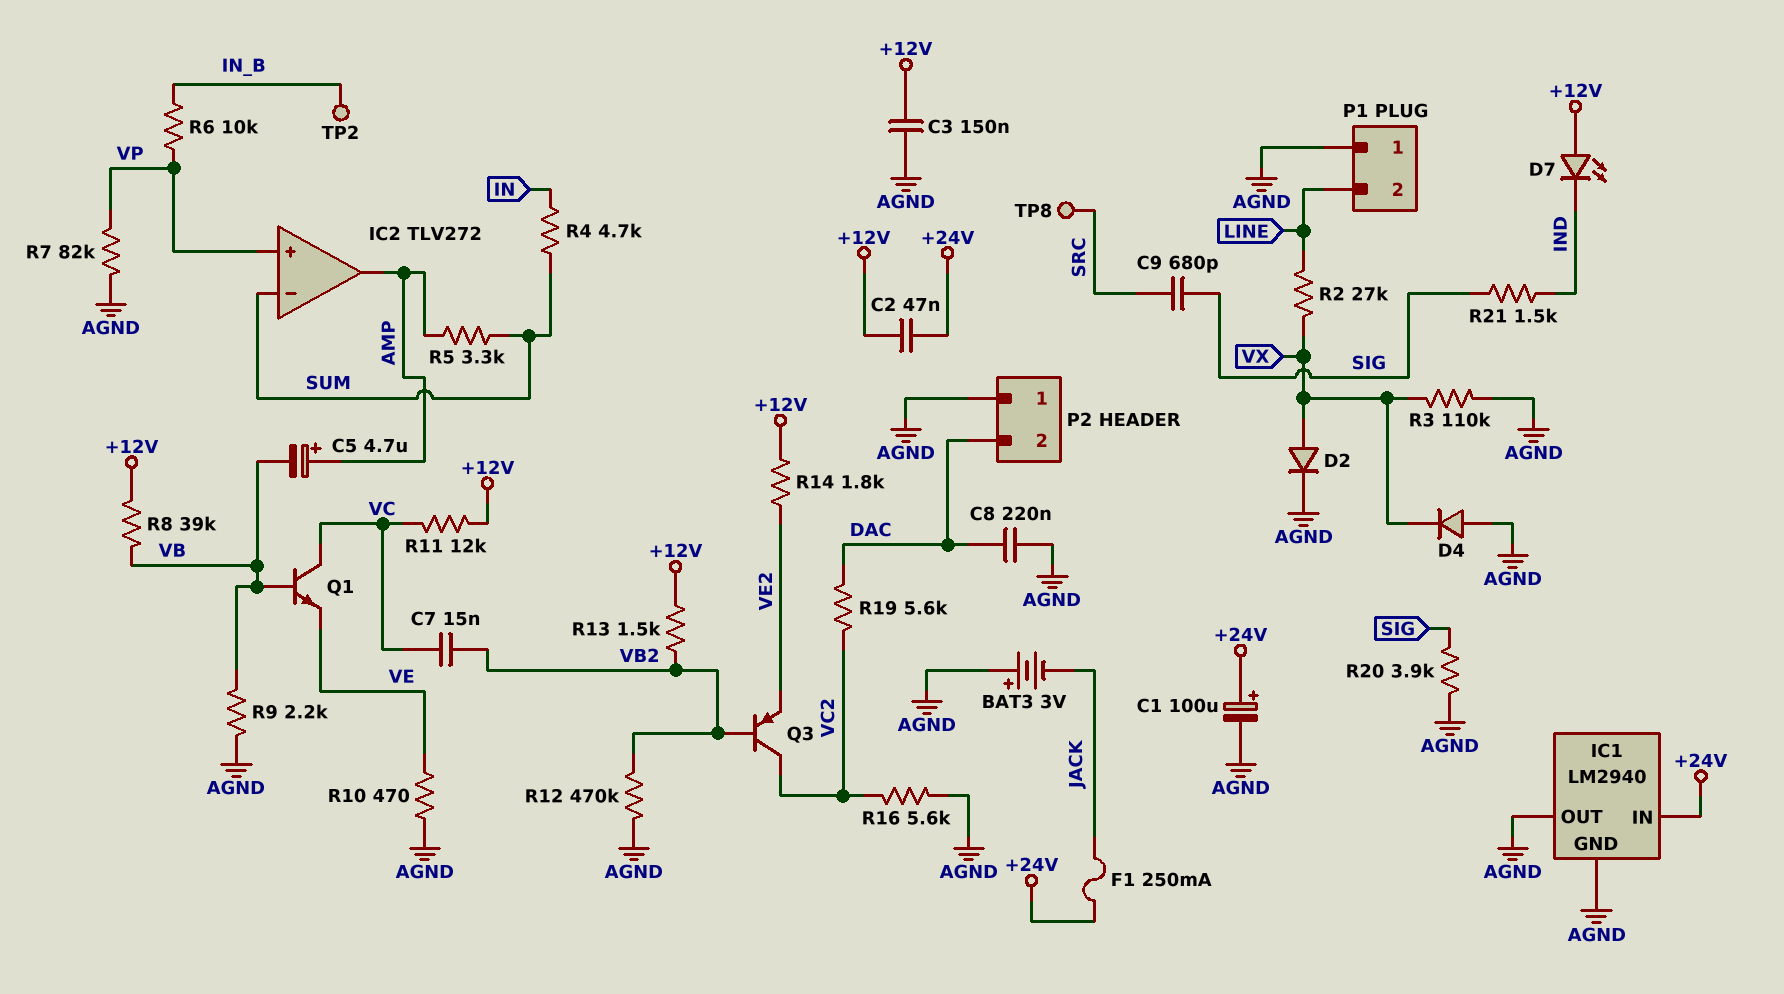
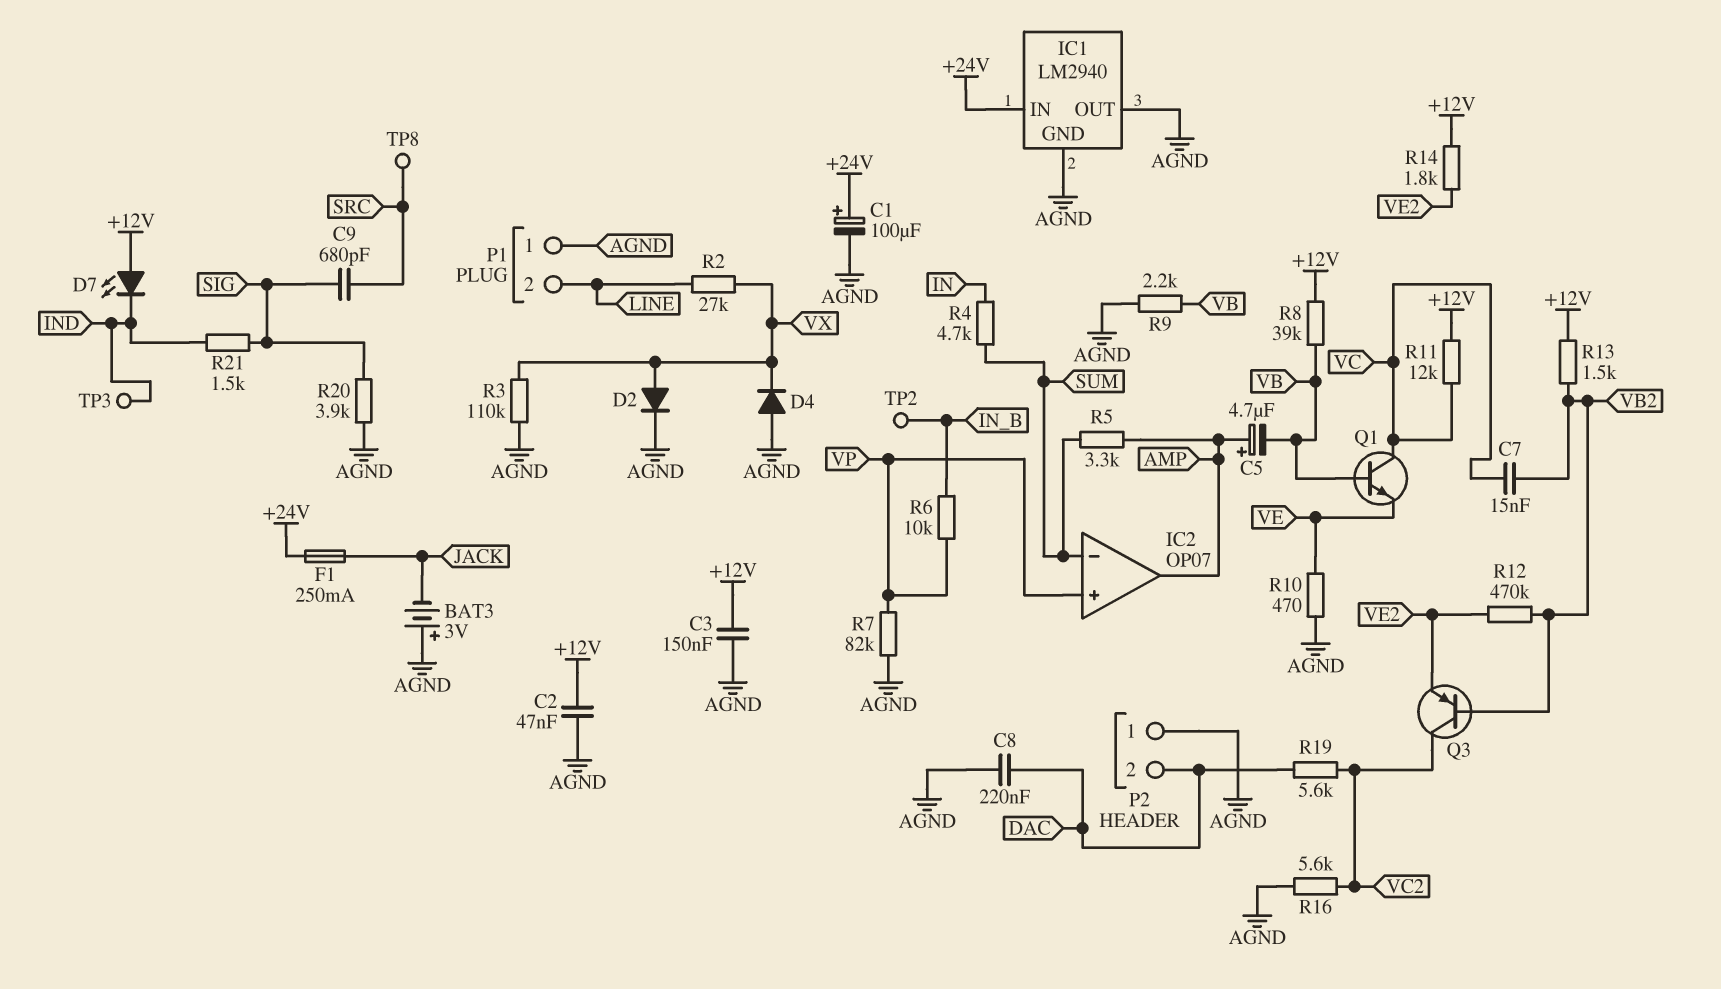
C2: 47nF (+12V, +24V) -> 47nF (+12V, AGND)
IC2: TLV272 -> OP07
R12: 470k (AGND, VB2) -> 470k (VB2, VE2)
TP3: none -> test point (IND)

